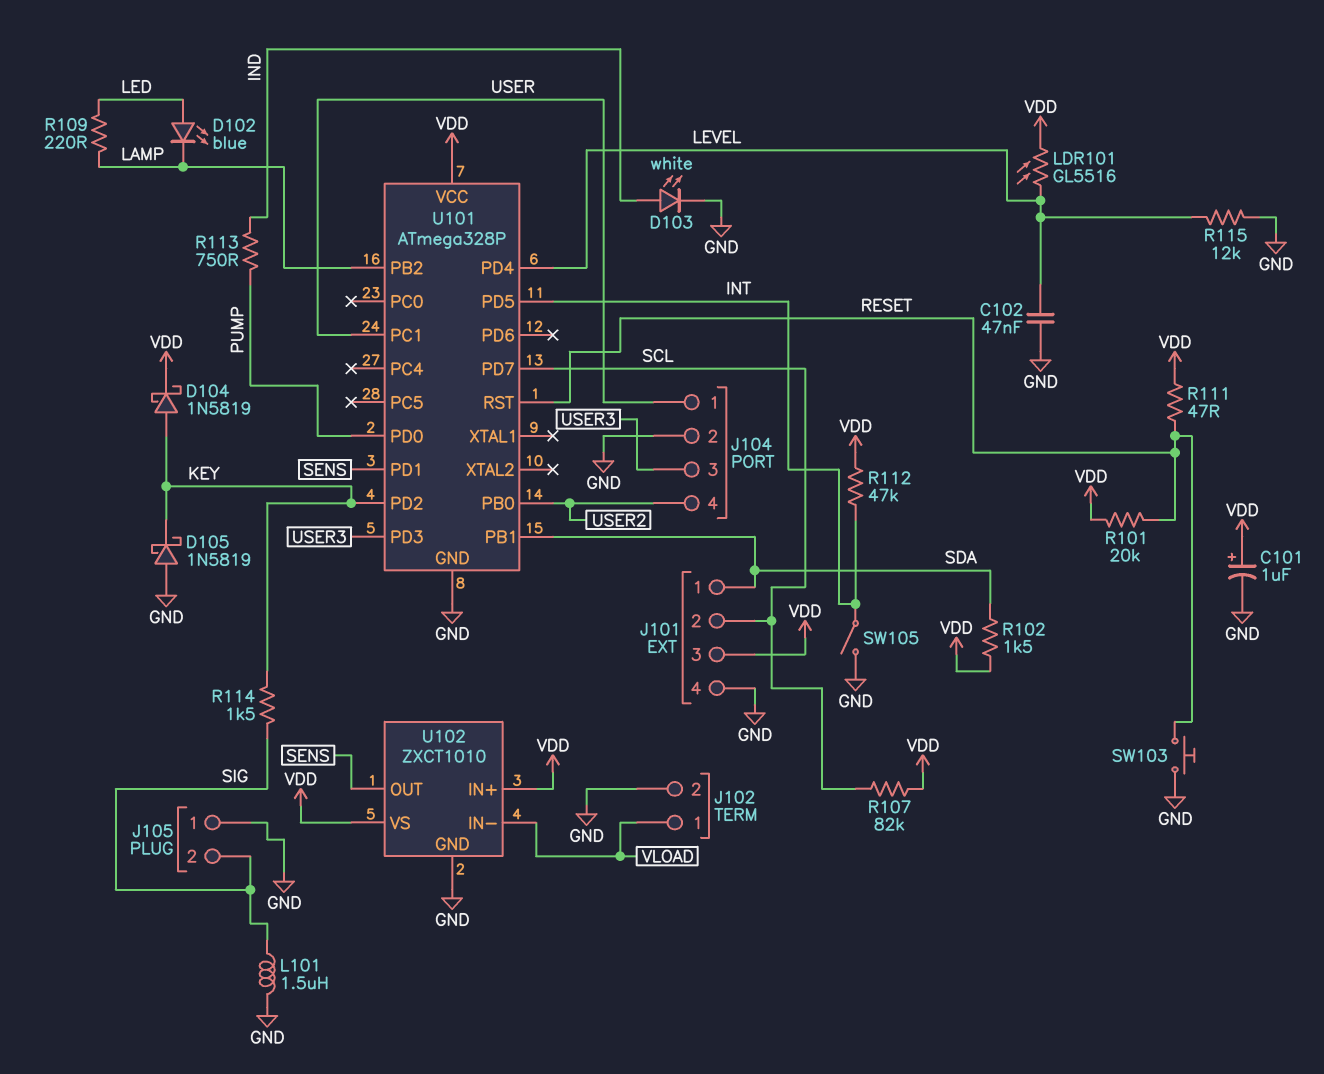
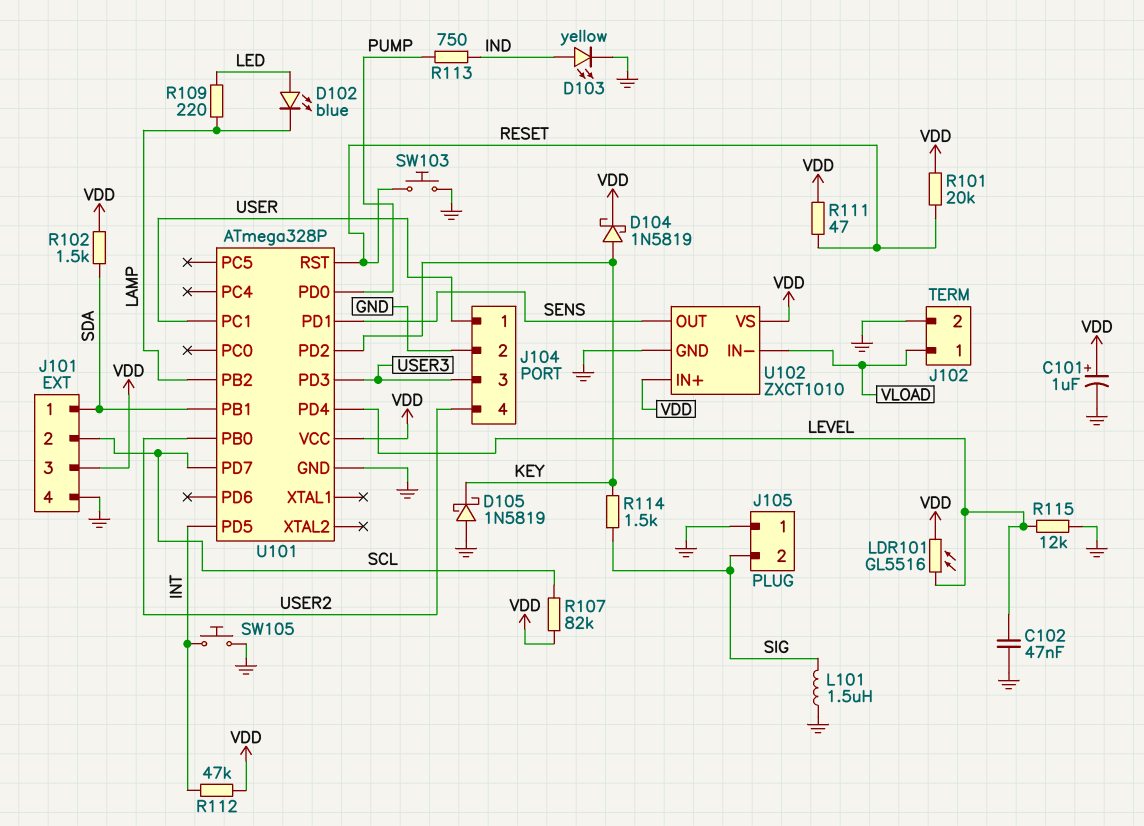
D103: LED white (A IND, K GND) -> LED yellow (A IND, K GND)
SW105: switch (GND, INT) -> button (GND, INT)

